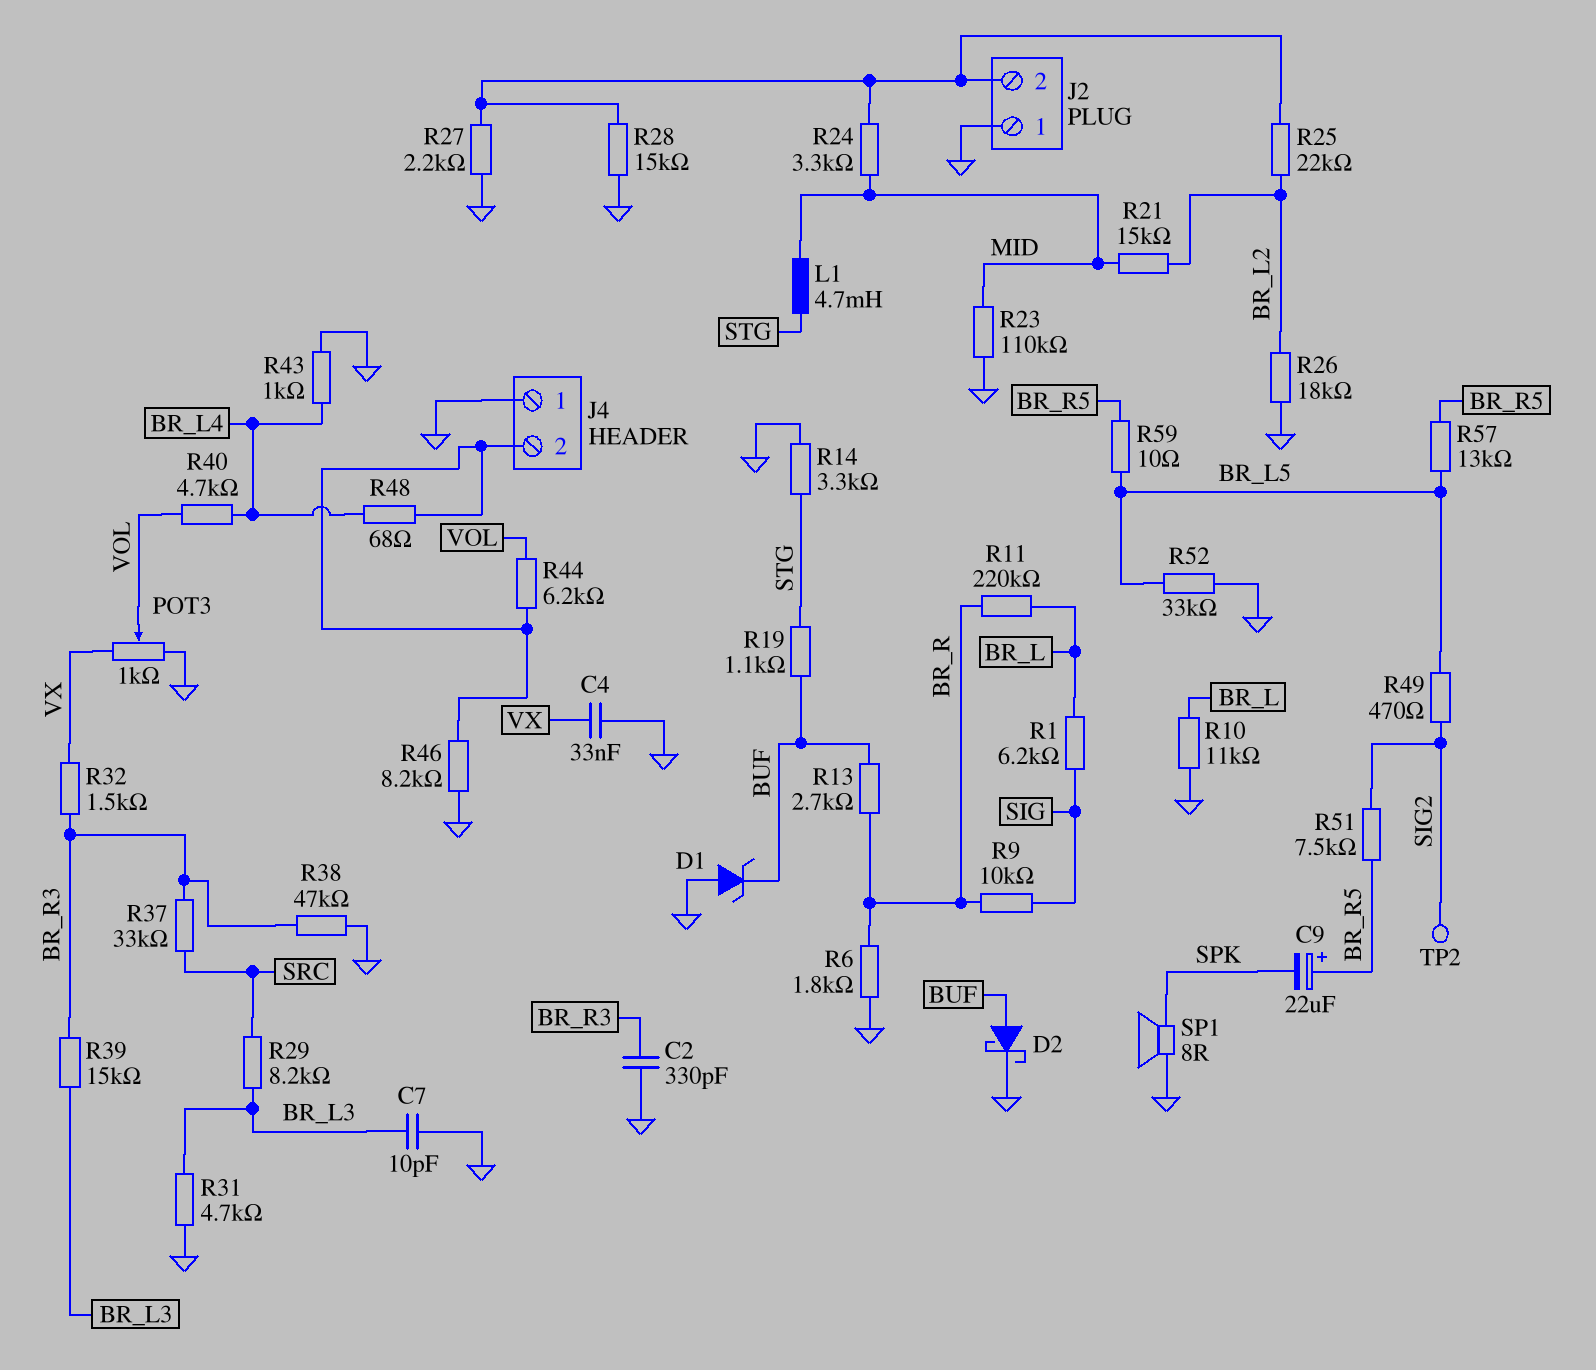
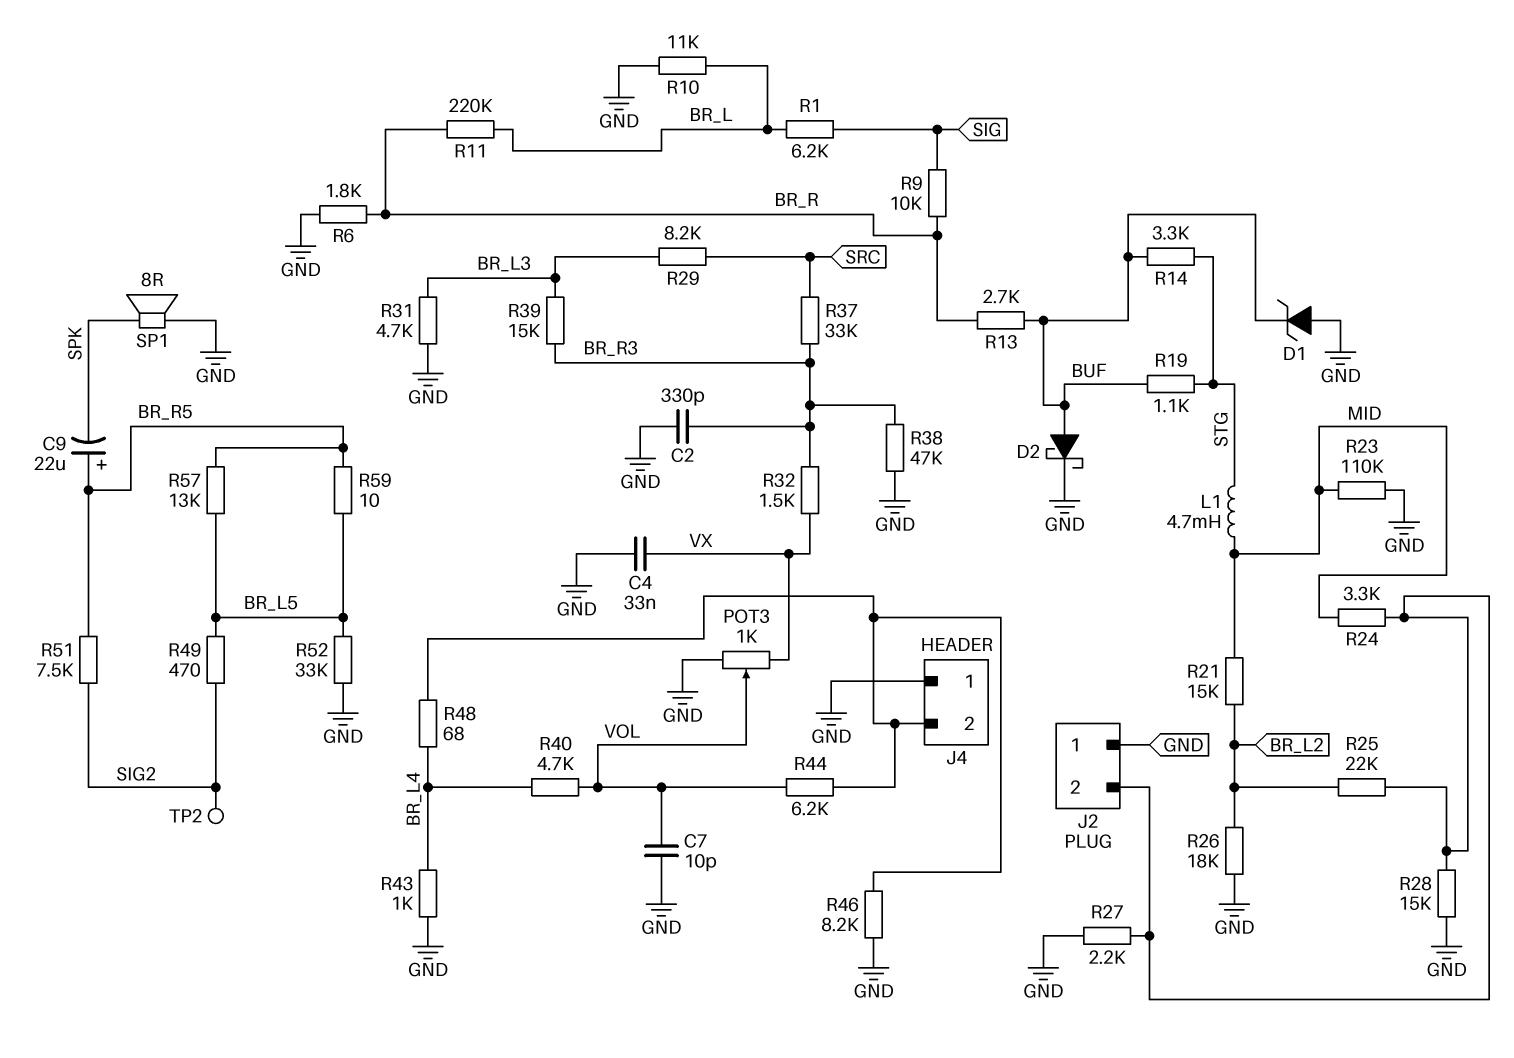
C7: 10pF (BR_L3, GND) -> 10pF (GND, VOL)
R14: 3.3k (GND, STG) -> 3.3k (BUF, STG)

